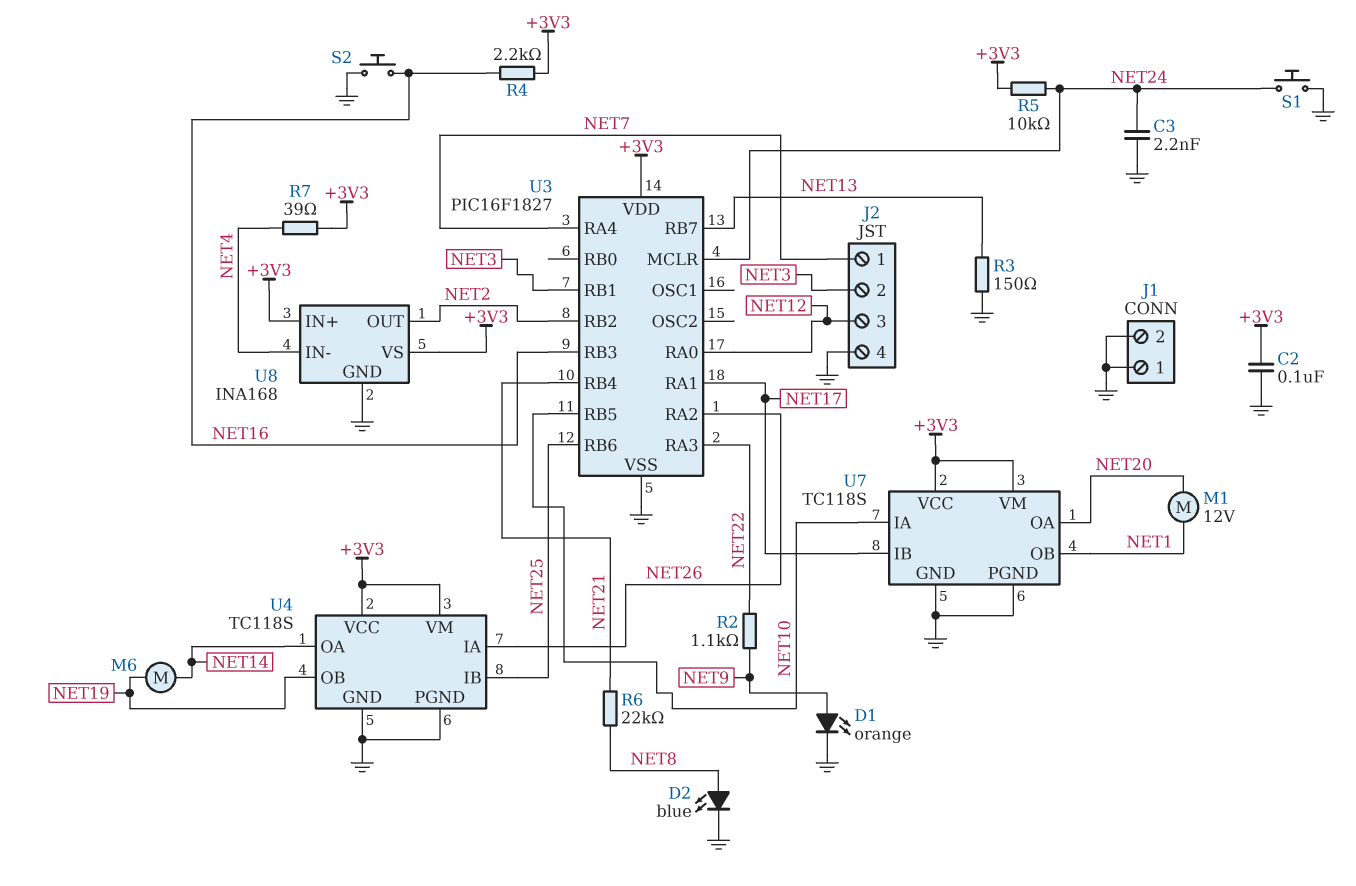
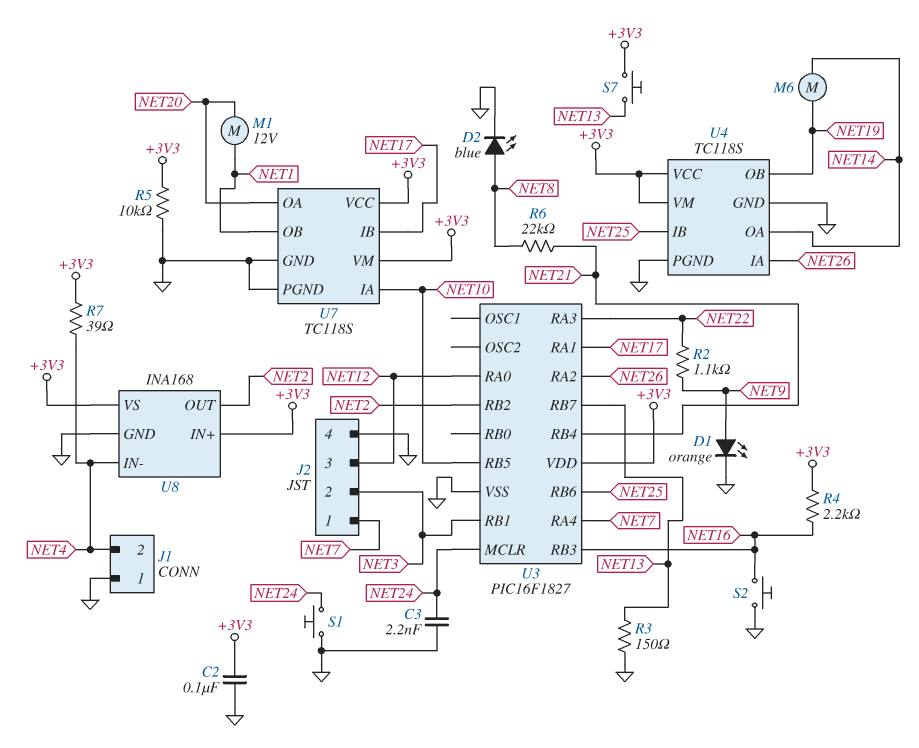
J1 pin 2: GND -> NET4
R5: 10k (+3V3, NET24) -> 10k (+3V3, GND)
S7: none -> button (+3V3, NET13)

